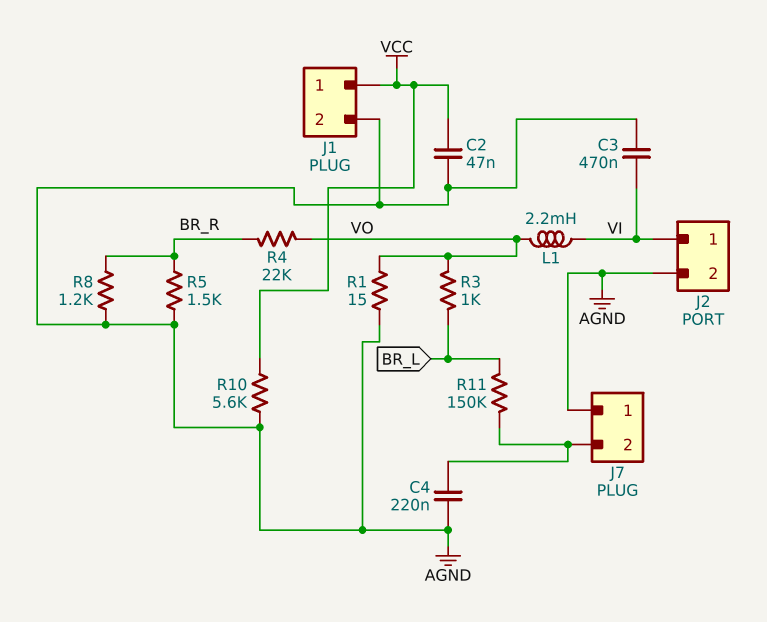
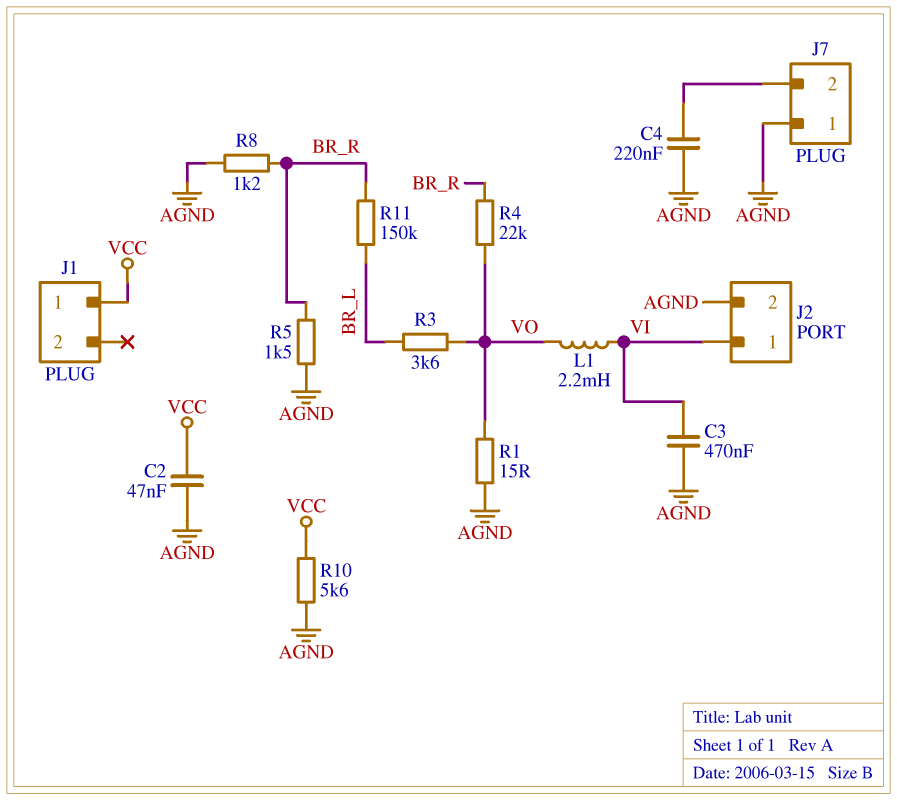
J1 pin 2: AGND -> none
R3: 1k (BR_L, VO) -> 3.6k (BR_L, VO)
R11: 150k (BR_L, J7/2) -> 150k (BR_L, BR_R)

